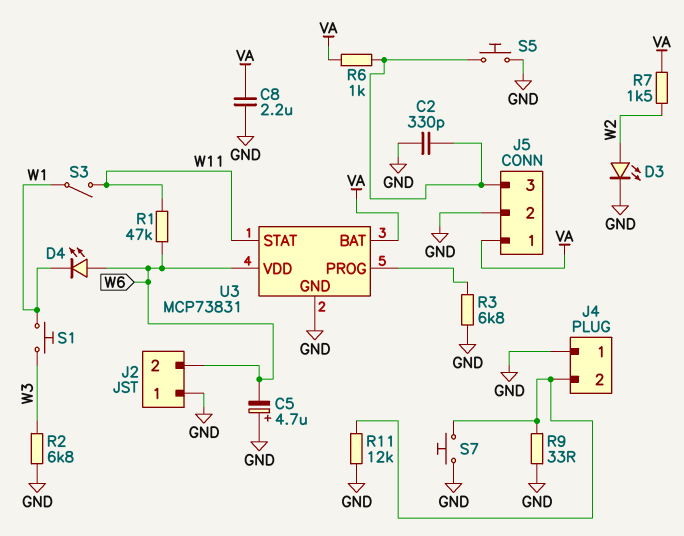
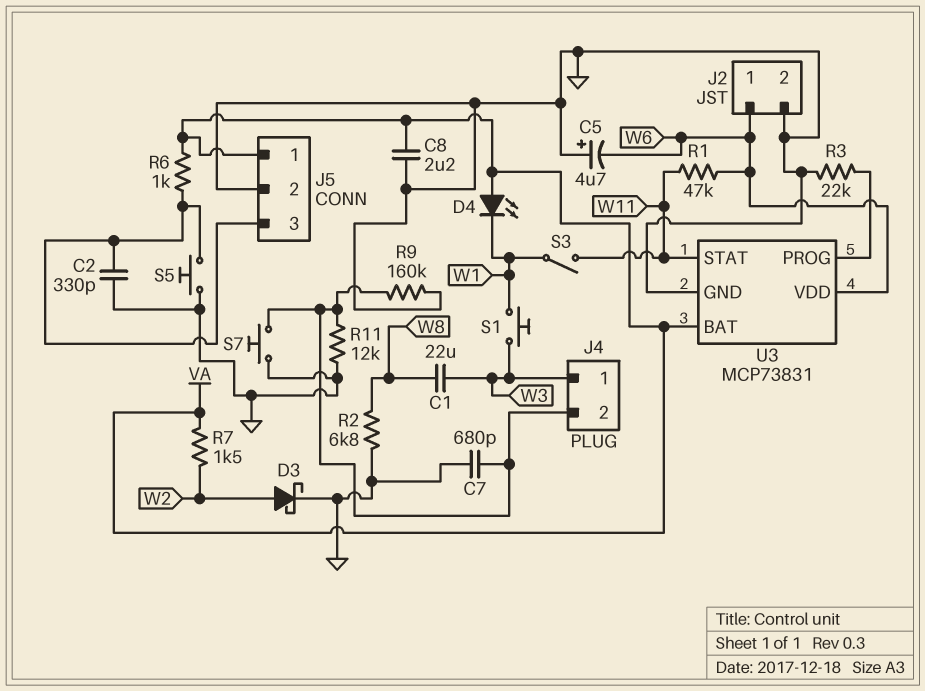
C1: none -> 22uF (W3, W8)
C7: none -> 680pF (GND, J4/2)
D3: LED (A W2, K GND) -> schottky (A W2, K GND)
D4: LED (A W6, K W1) -> LED (A VA, K W1)
J2 pin 1: GND -> W6
J2 pin 2: W6 -> GND
J4 pin 1: GND -> W3
R2: 6.8k (GND, W3) -> 6.8k (GND, W8)
R3: 6.8k (GND, U3/PROG) -> 22k (GND, U3/PROG)
R9: 33 (GND, J4/2) -> 160k (GND, J4/2)

